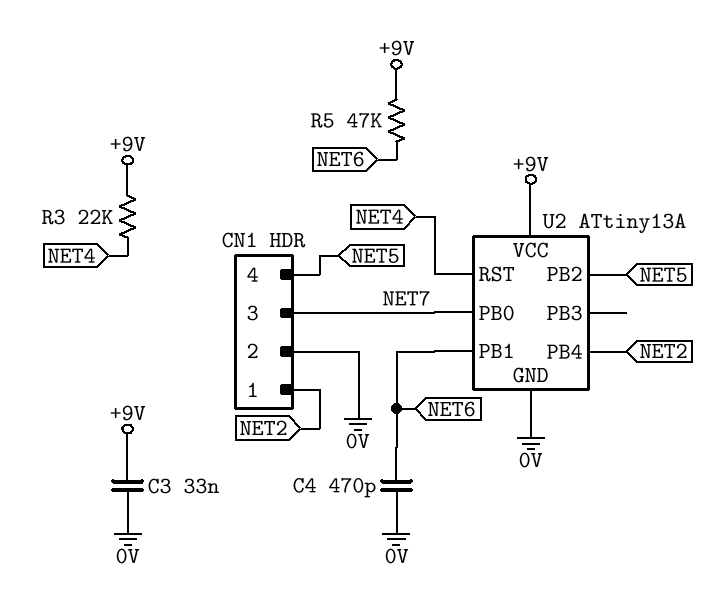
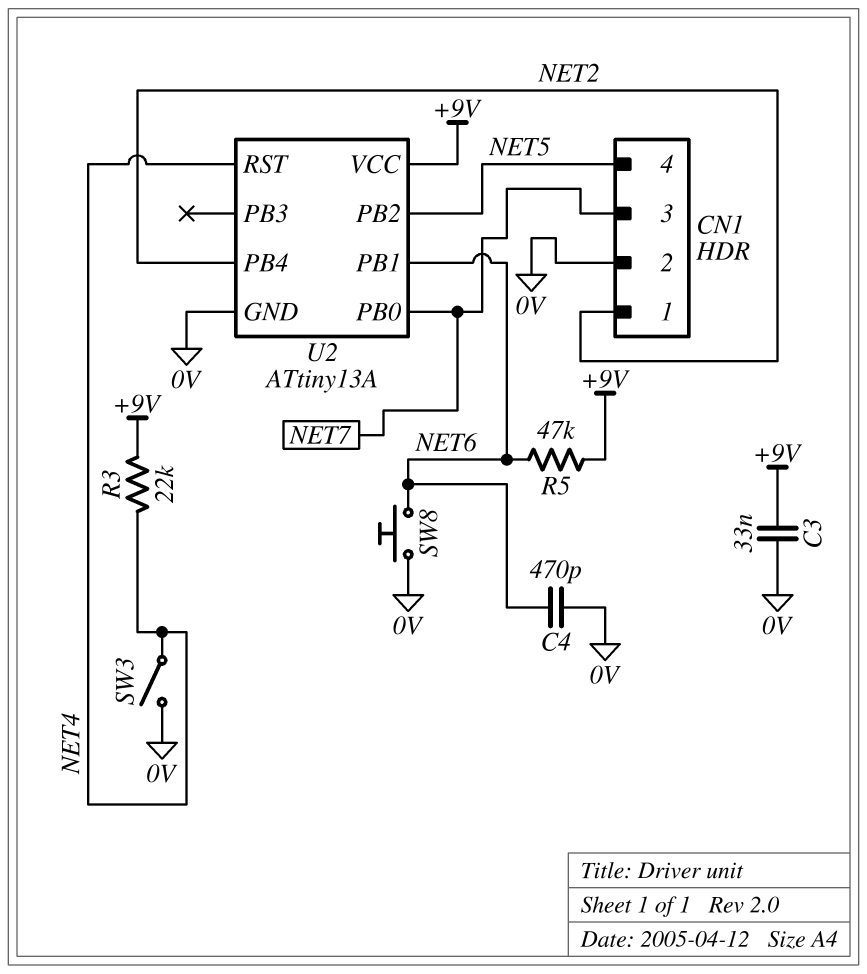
SW3: none -> switch (0V, NET4)
SW8: none -> button (0V, NET6)

